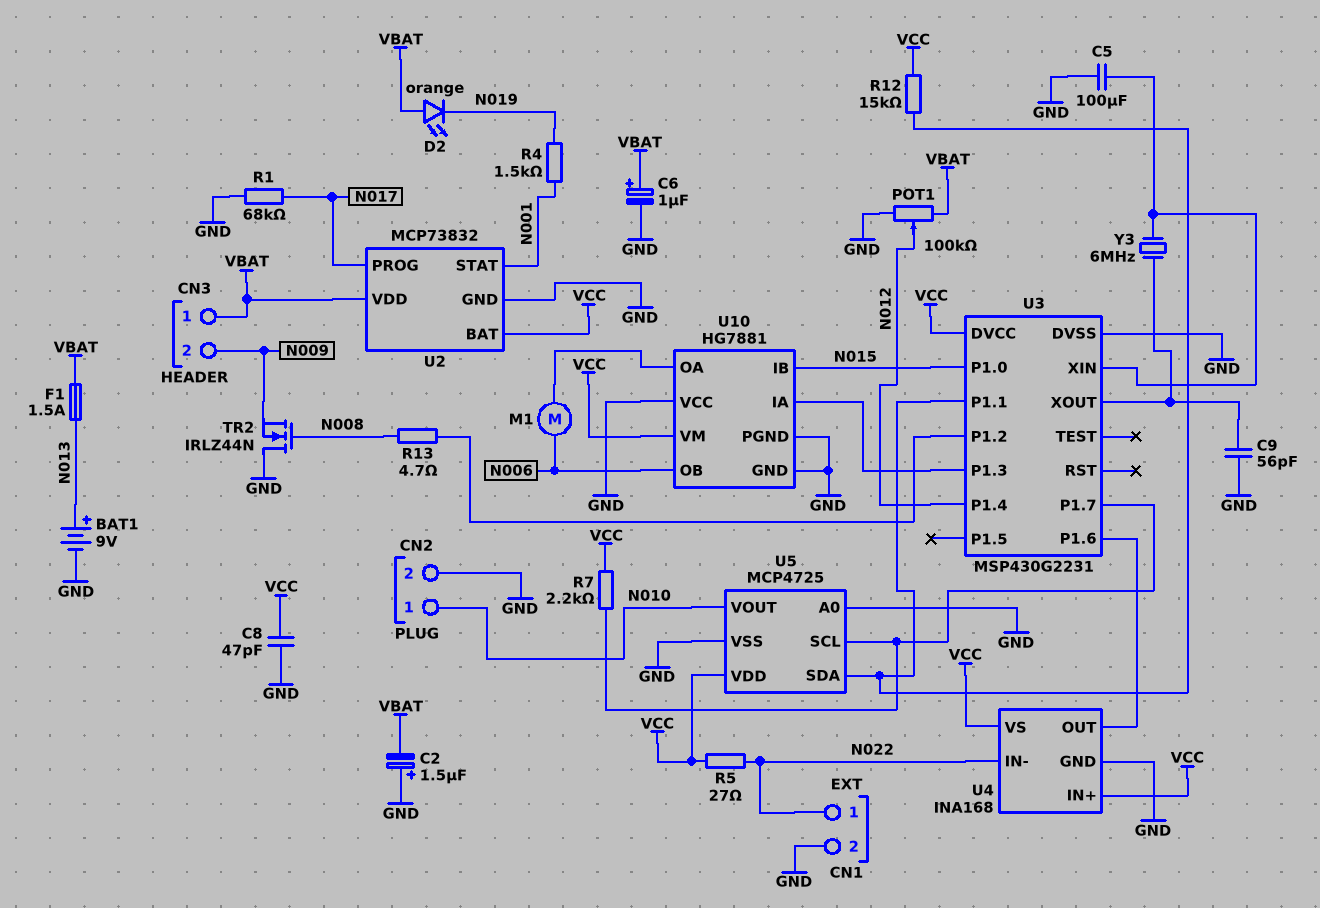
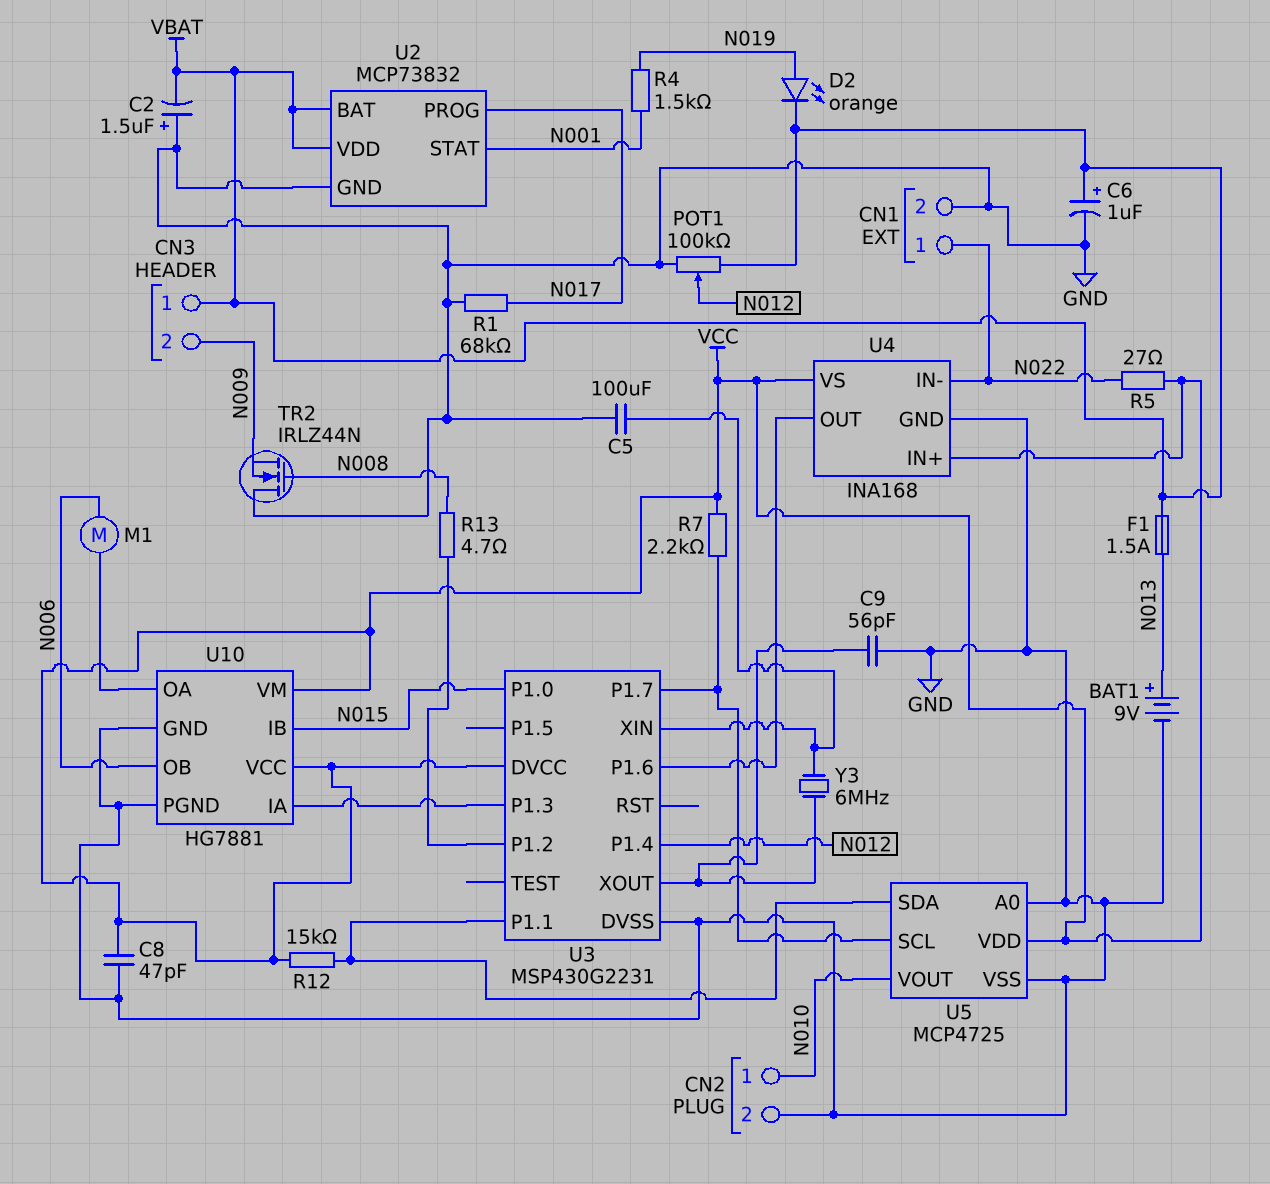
D2: LED orange (A VBAT, K N019) -> LED orange (A N019, K VBAT)
U2 pin BAT: VCC -> VBAT
U10 pin VCC: GND -> VCC

